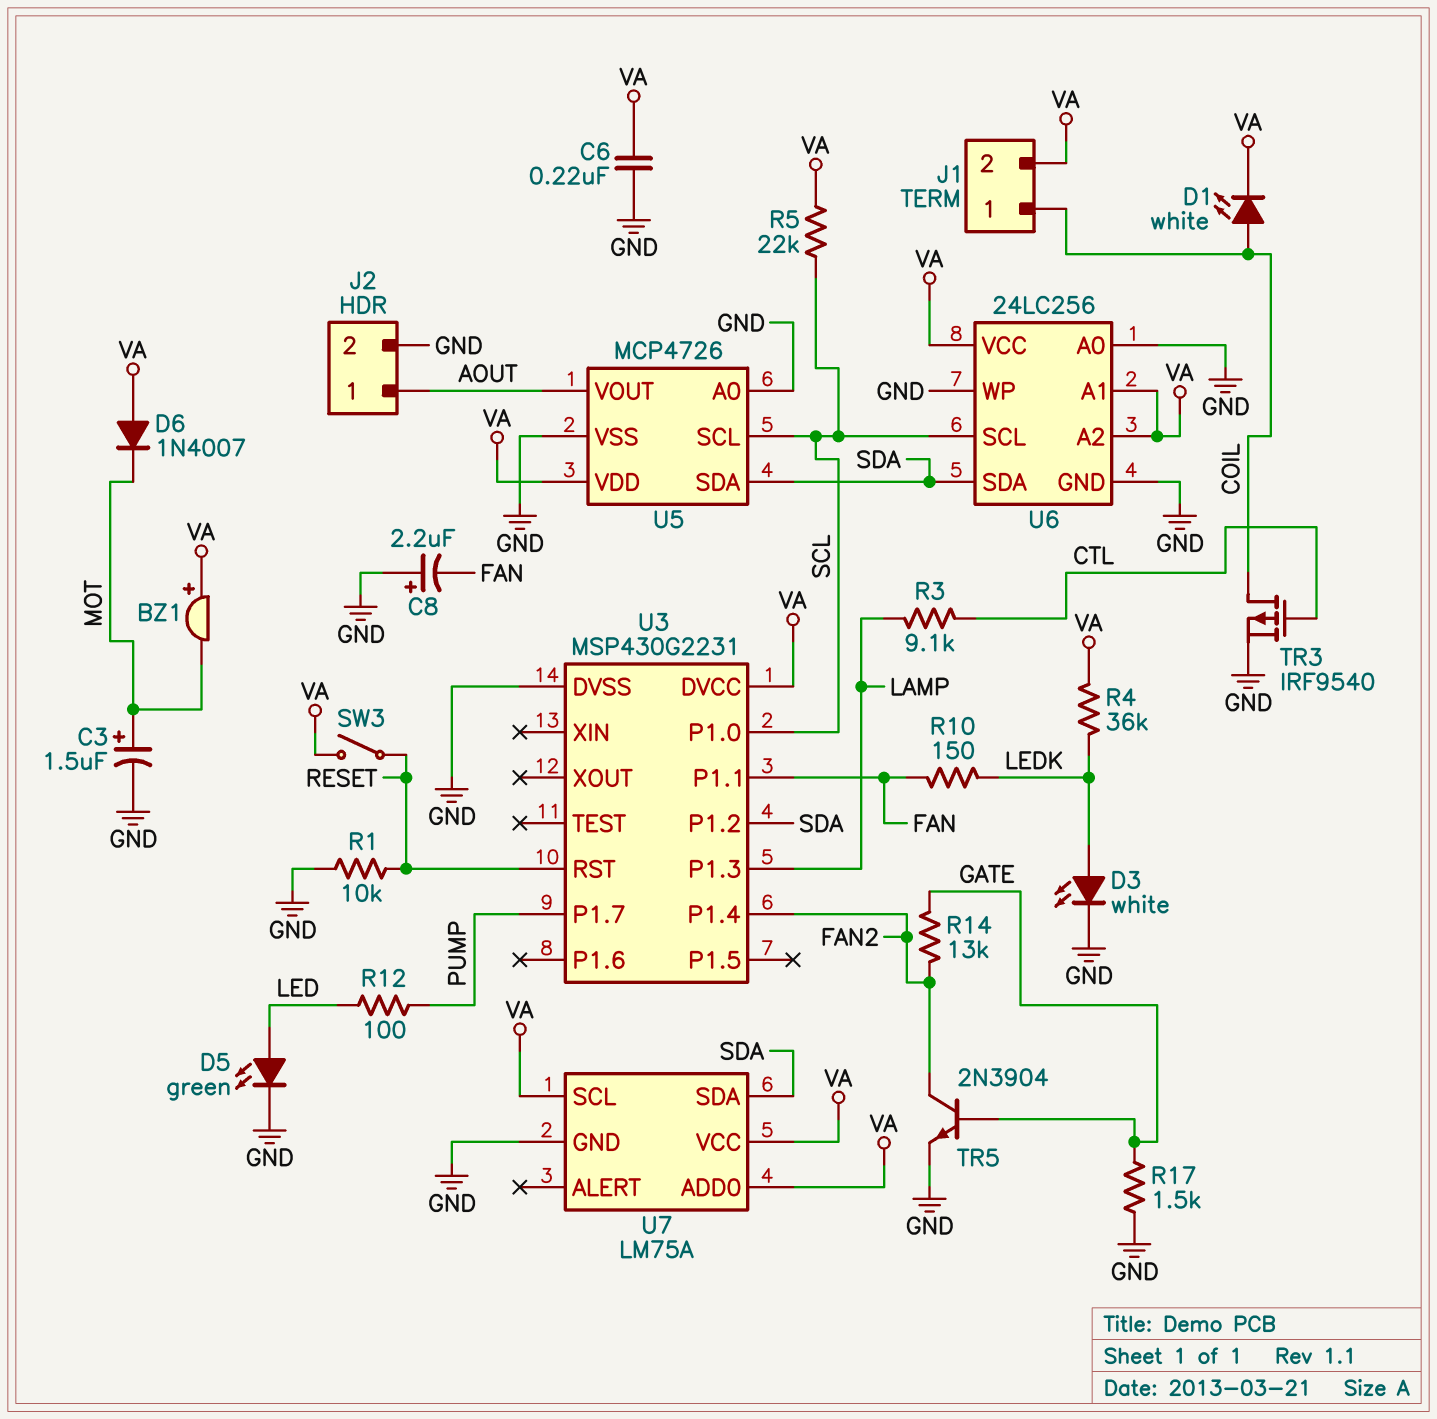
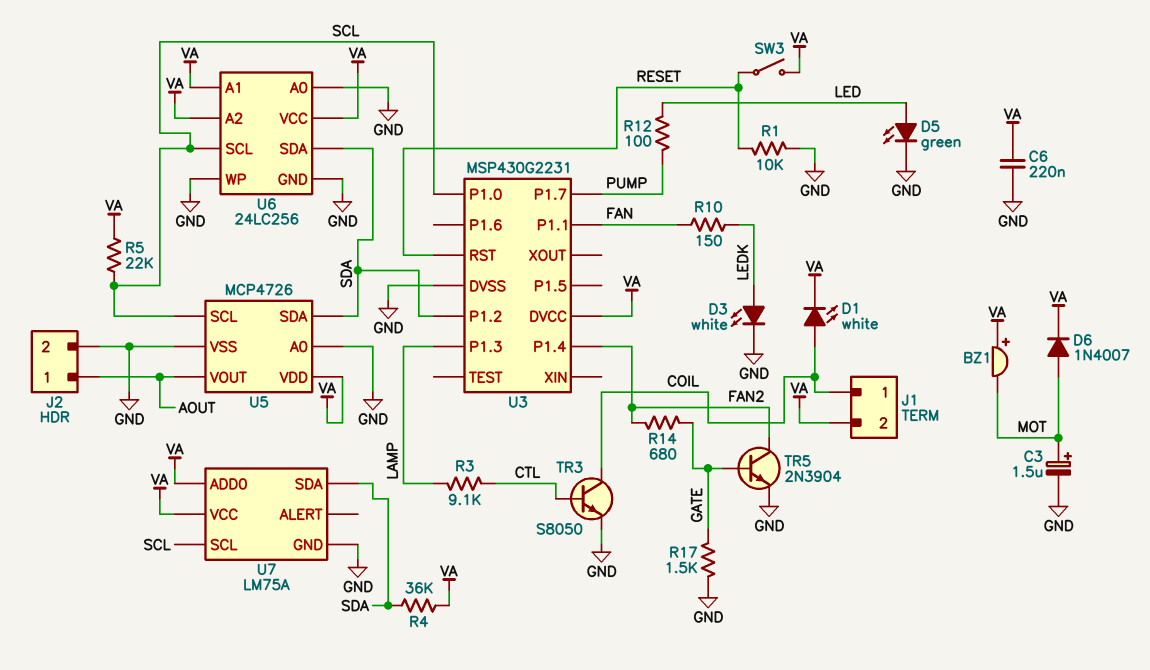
C8: 2.2uF (plus GND, minus FAN) -> none
D6: diode 1N4007 (A VA, K MOT) -> diode 1N4007 (A MOT, K VA)
R4: 36k (LEDK, VA) -> 36k (SDA, VA)
R14: 13k (FAN2, GATE) -> 680 (FAN2, GATE)
TR3: PMOS IRF9540 (G CTL, D COIL, S GND) -> NPN S8050 (B CTL, C COIL, E GND)
U7 pin SCL: VA -> SCL

